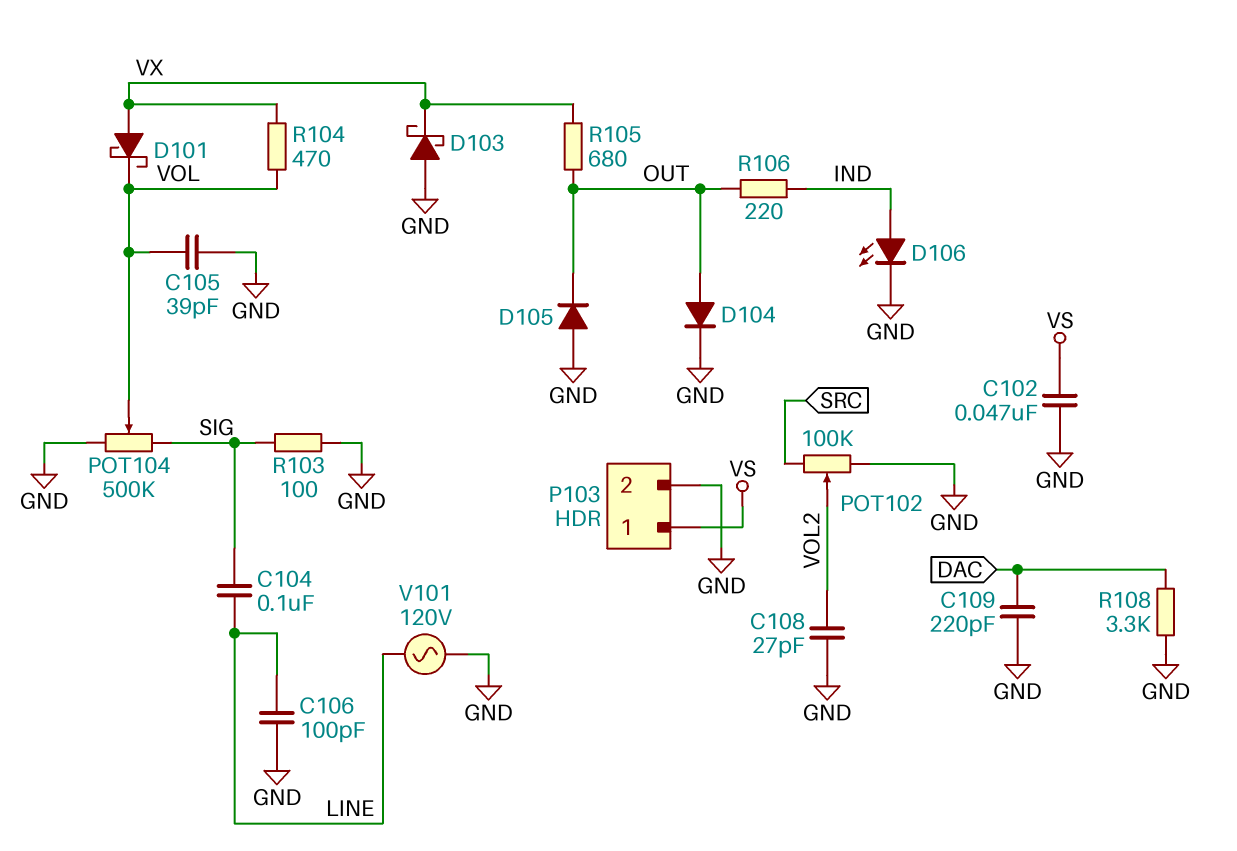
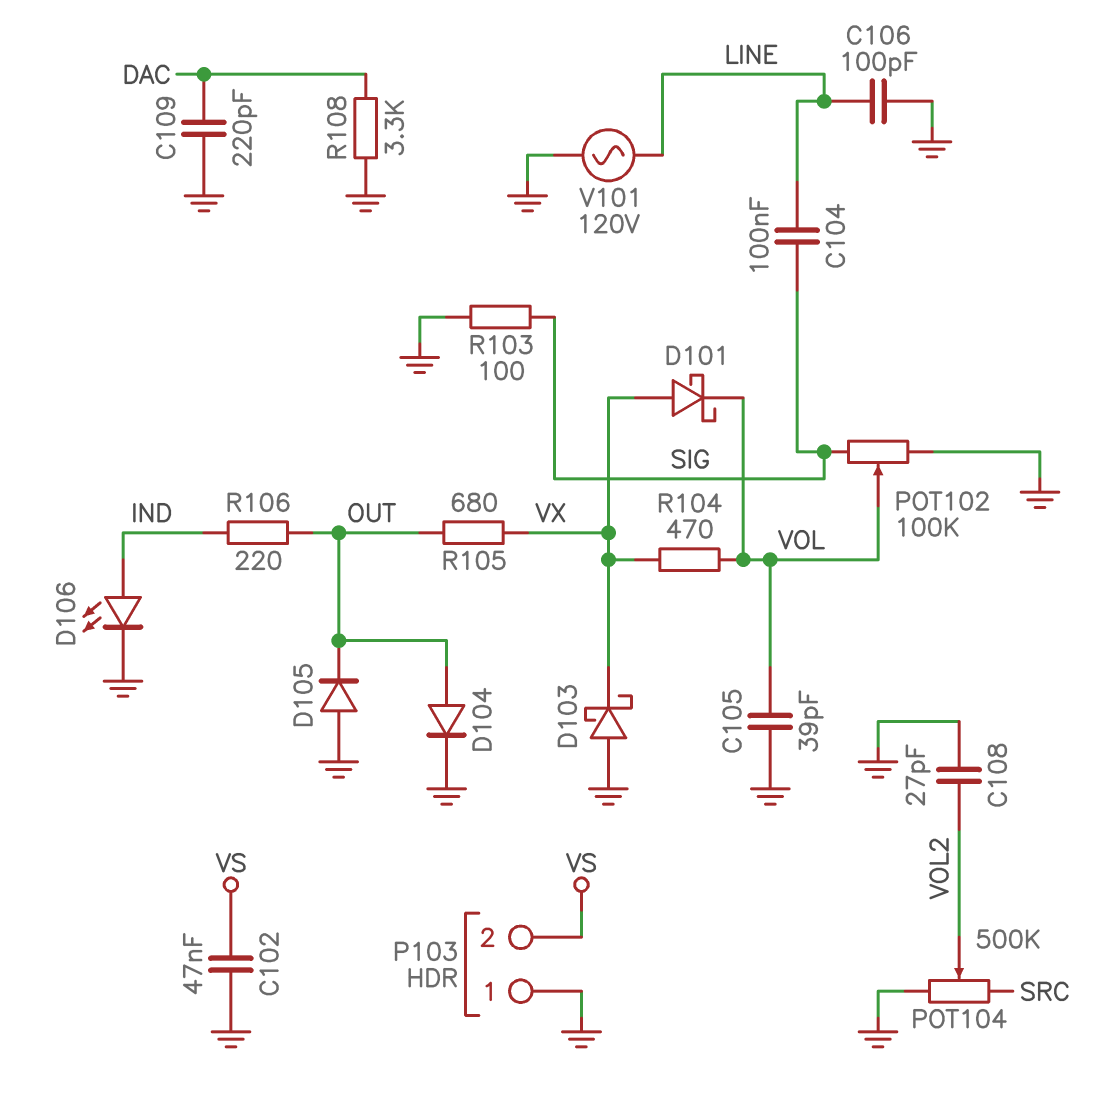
P103 pin 1: VS -> GND
P103 pin 2: GND -> VS
POT102: 100k (GND, SRC, wiper VOL2) -> 100k (GND, SIG, wiper VOL)
POT104: 500k (GND, SIG, wiper VOL) -> 500k (GND, SRC, wiper VOL2)

